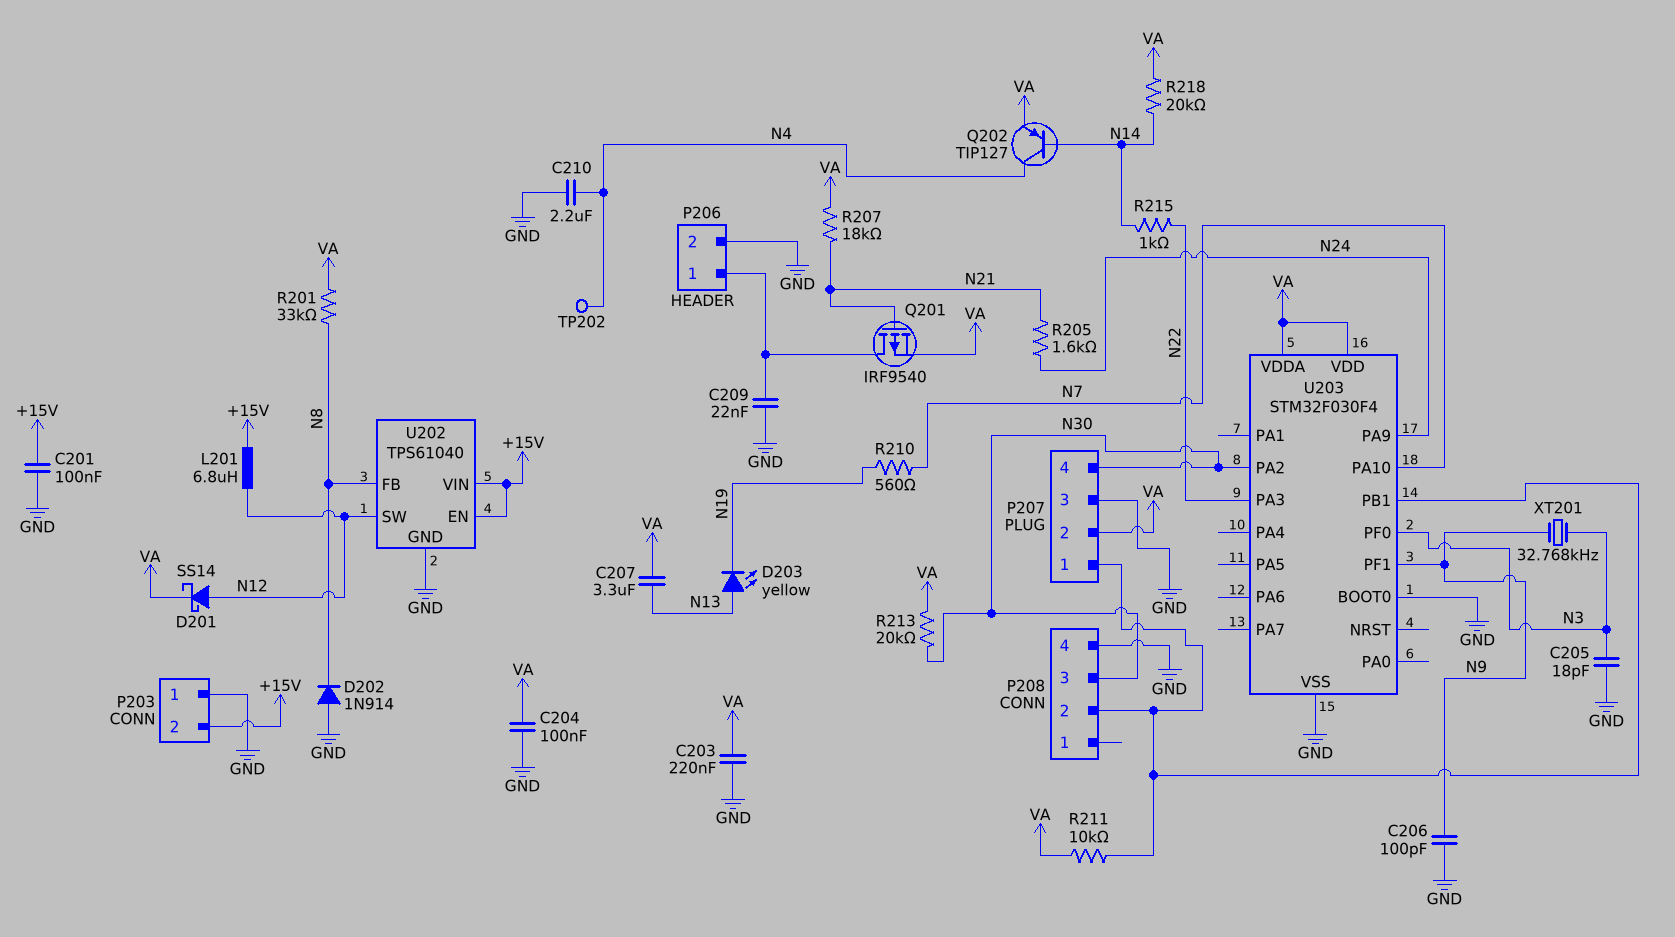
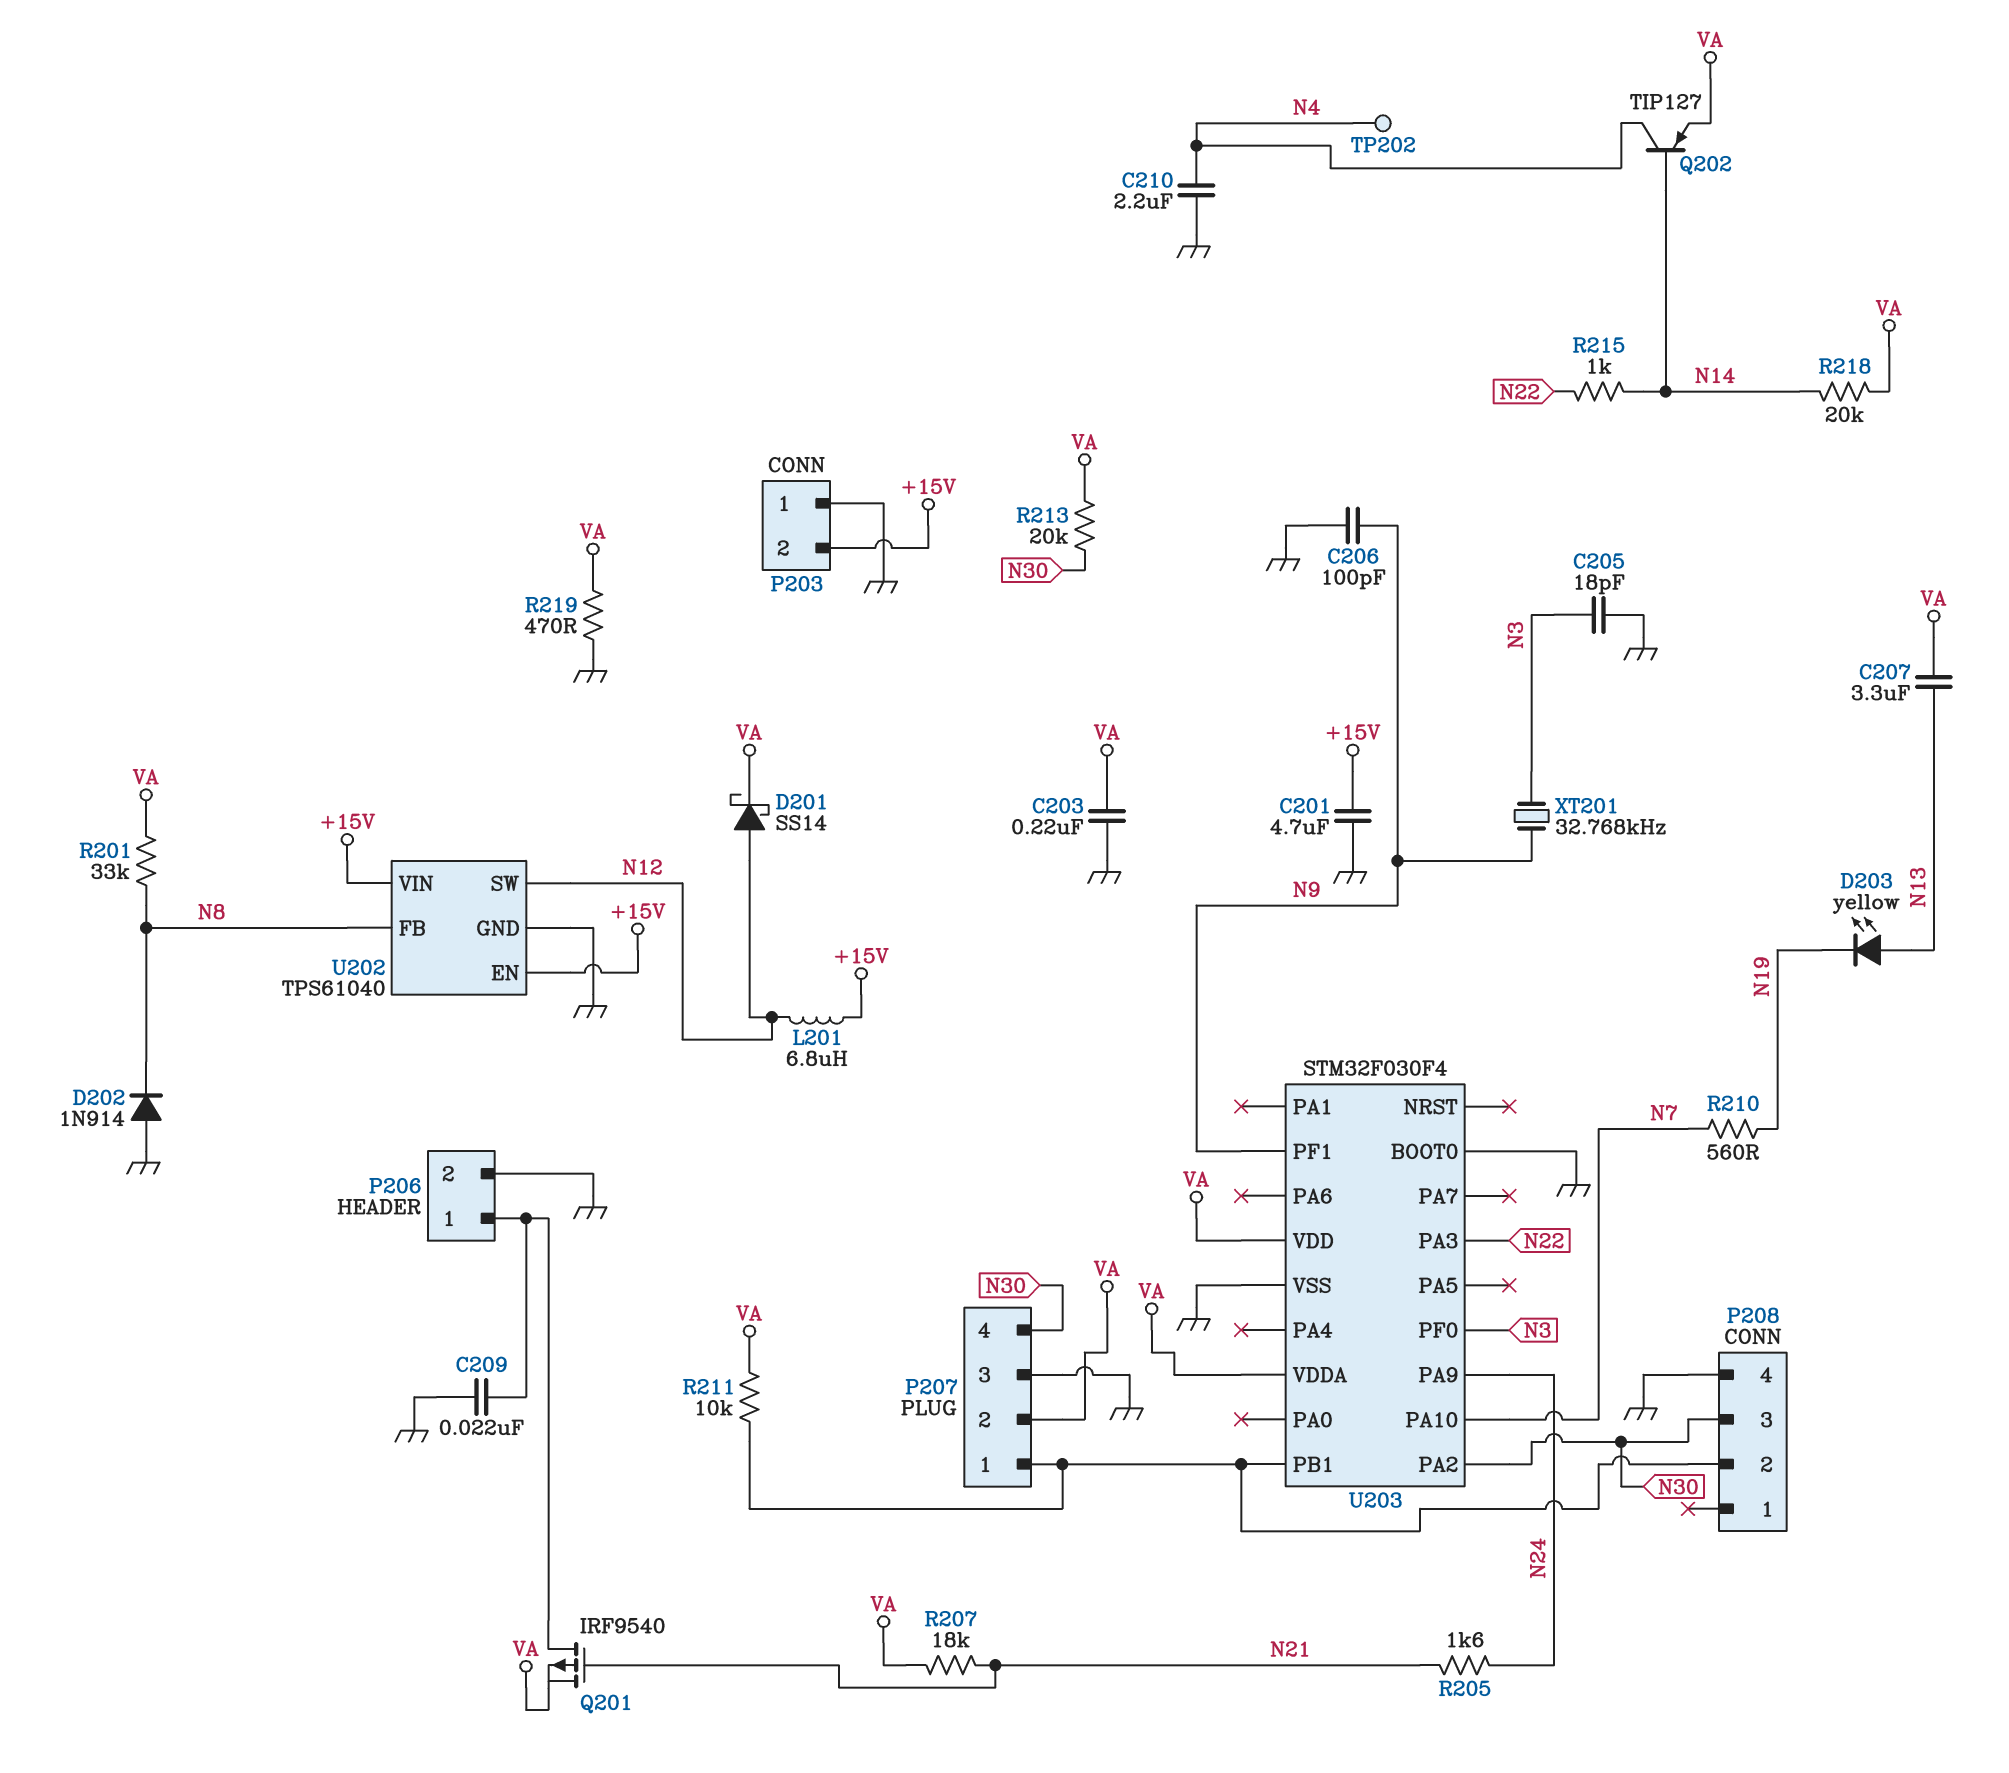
C201: 100nF (+15V, GND) -> 4.7uF (+15V, GND)
C204: 100nF (GND, VA) -> none
R219: none -> 470 (GND, VA)

